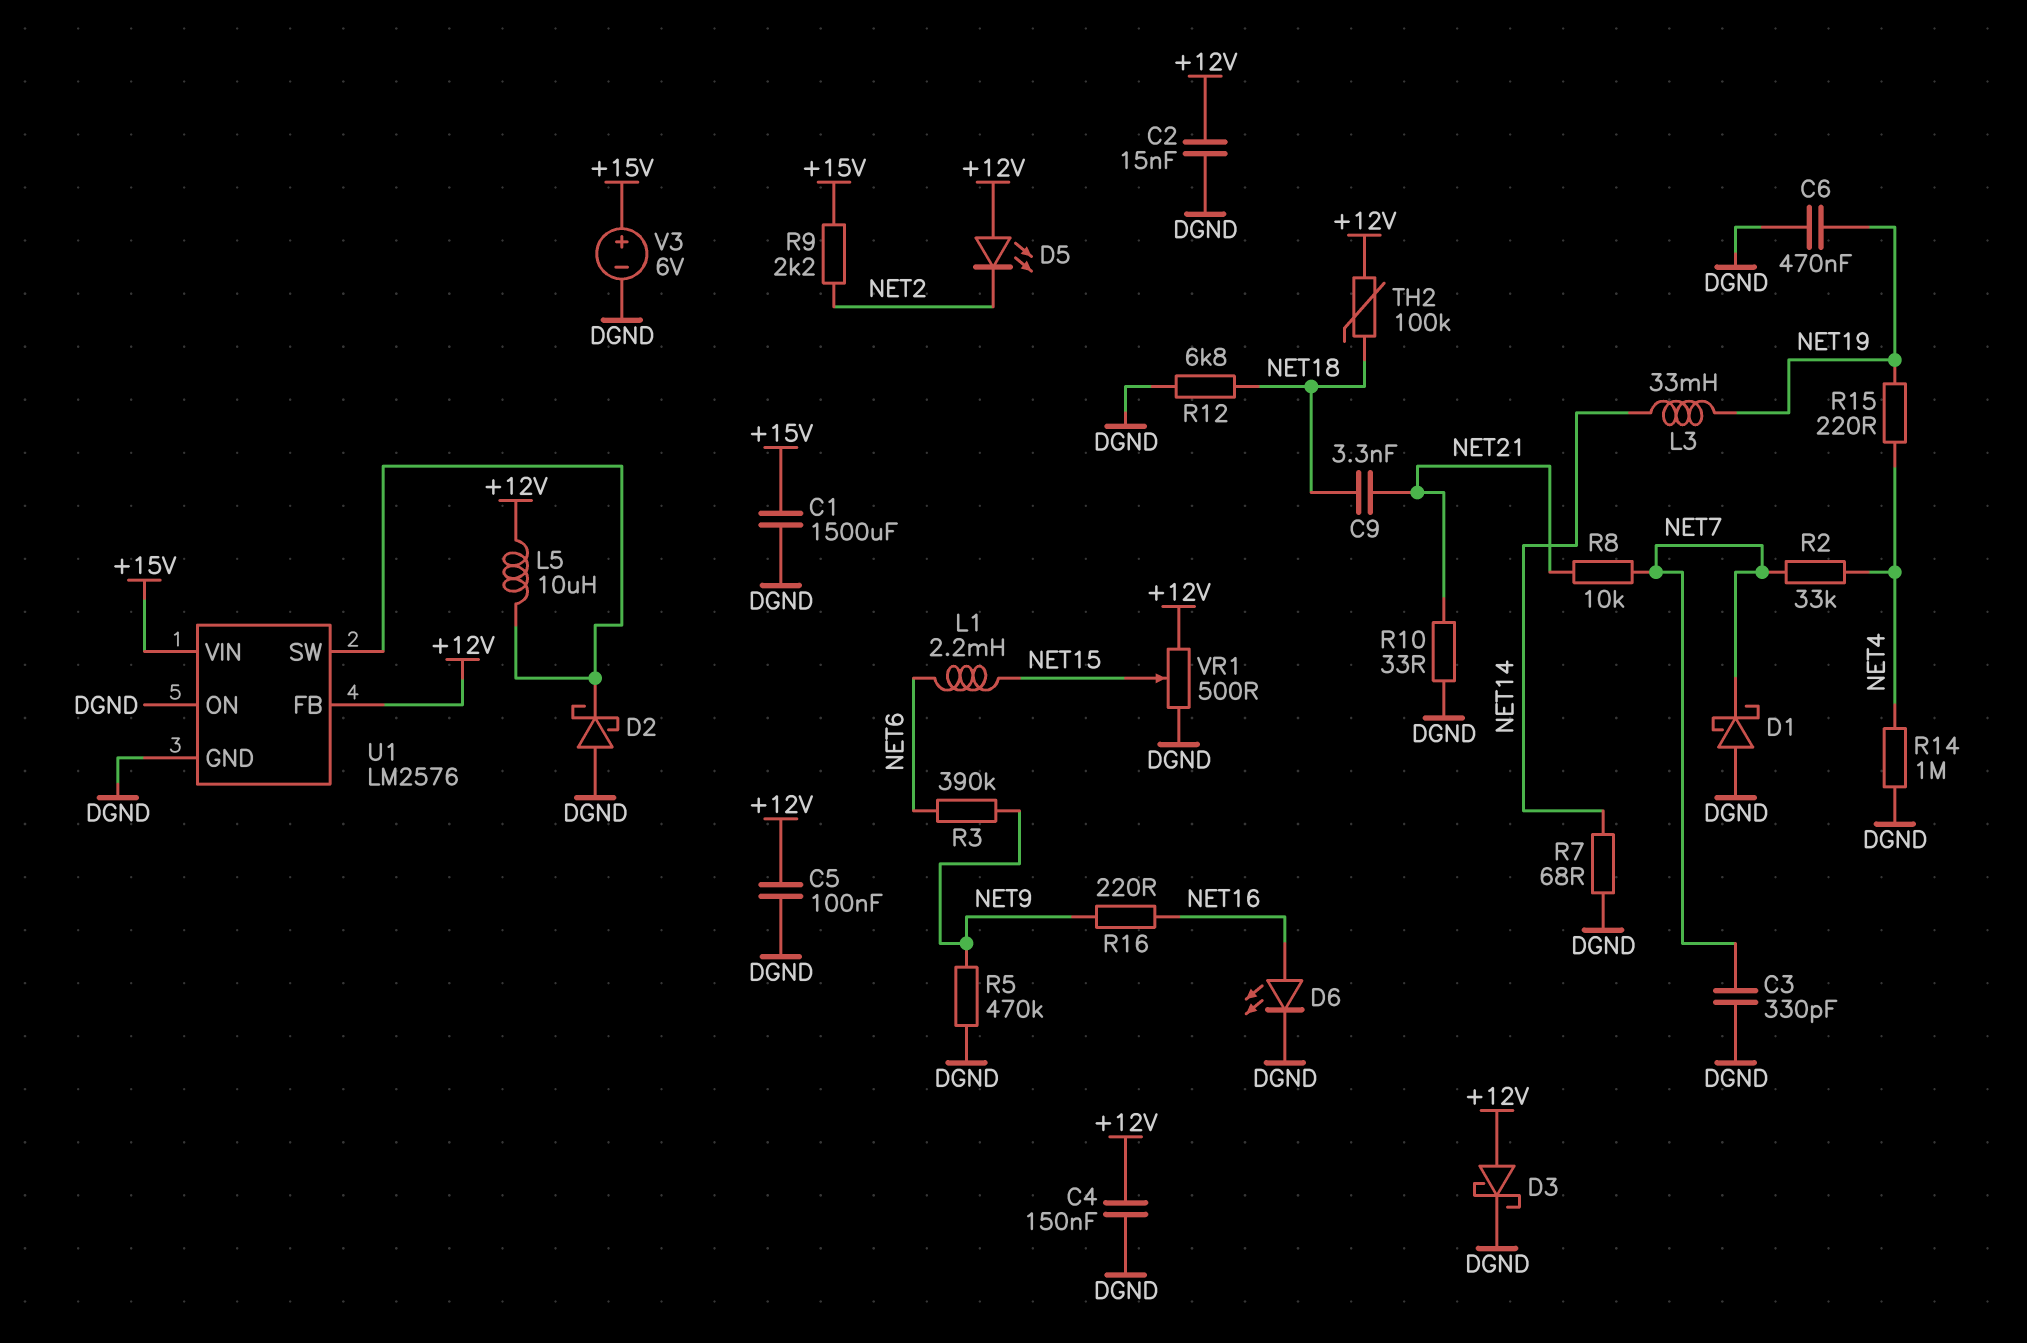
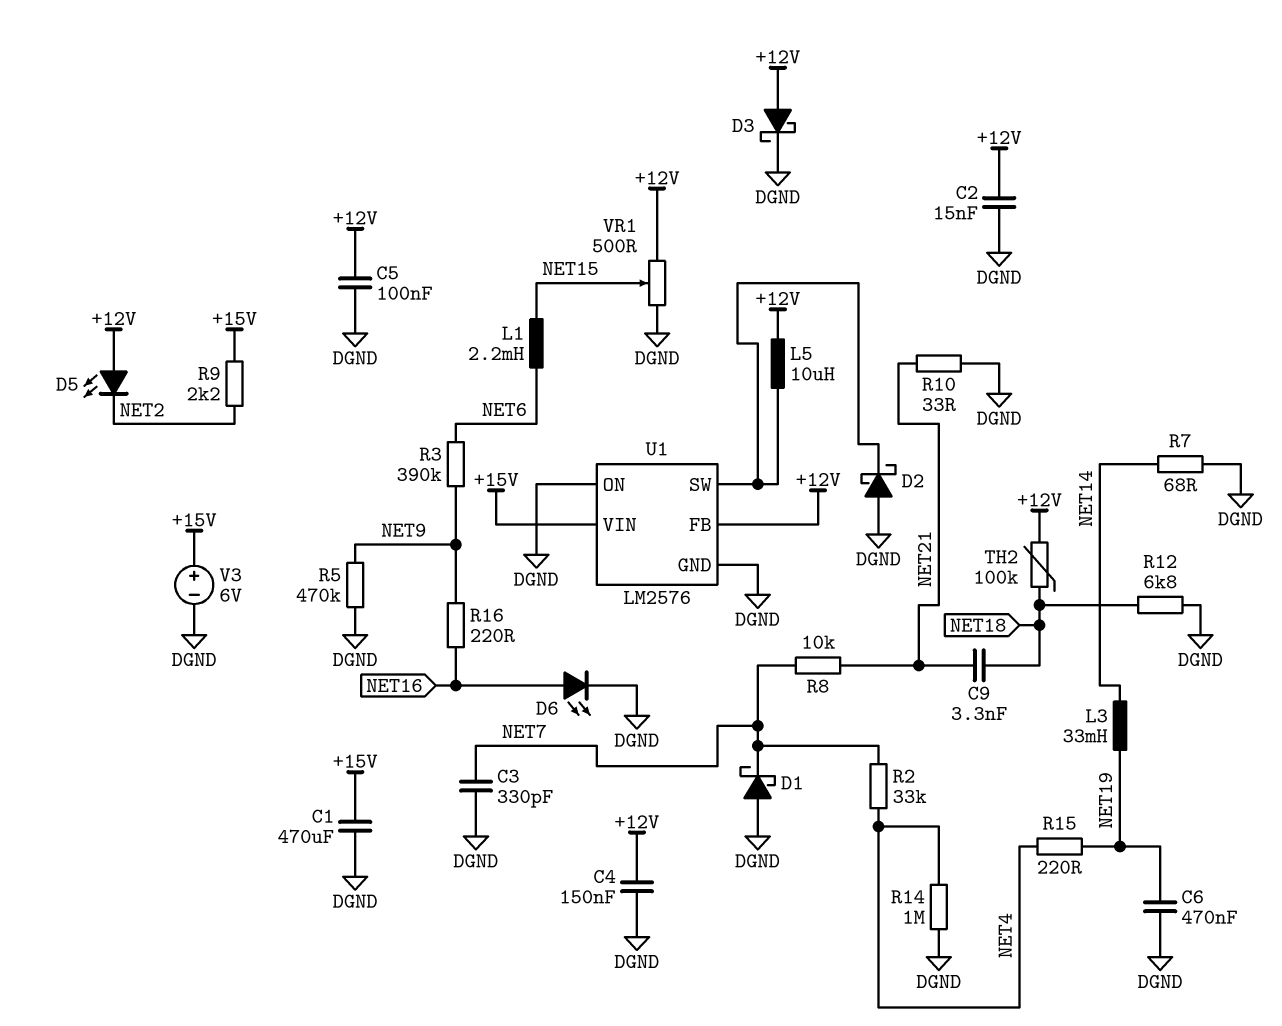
C1: 1500uF (+15V, DGND) -> 470uF (+15V, DGND)

